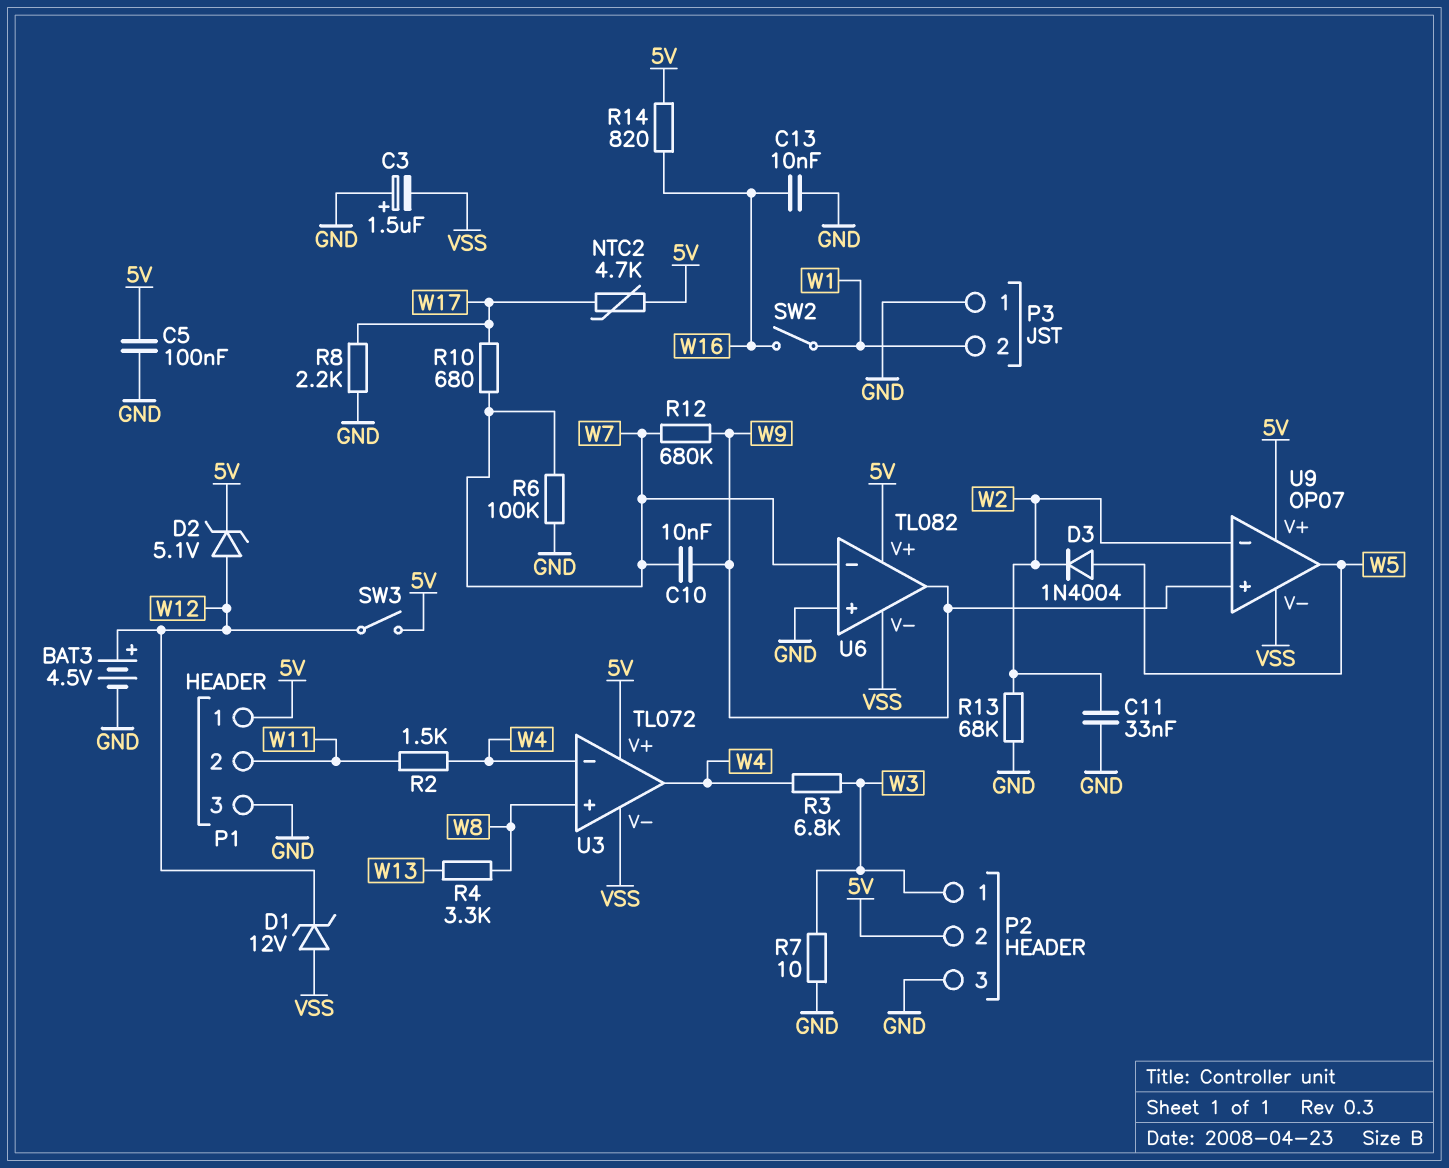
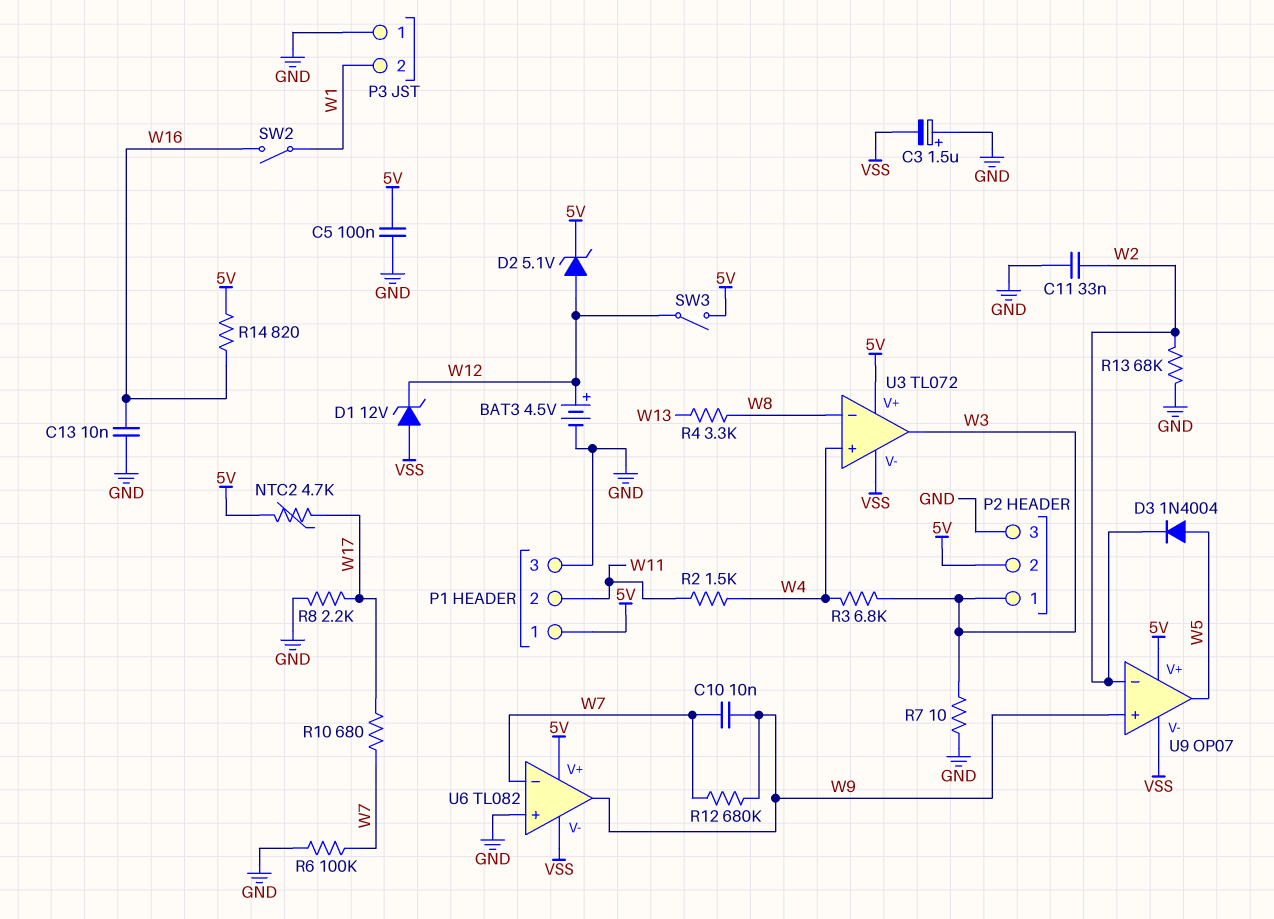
U3 pin in+: W8 -> W4
U3 pin in-: W4 -> W8
U3 pin out: W4 -> W3

